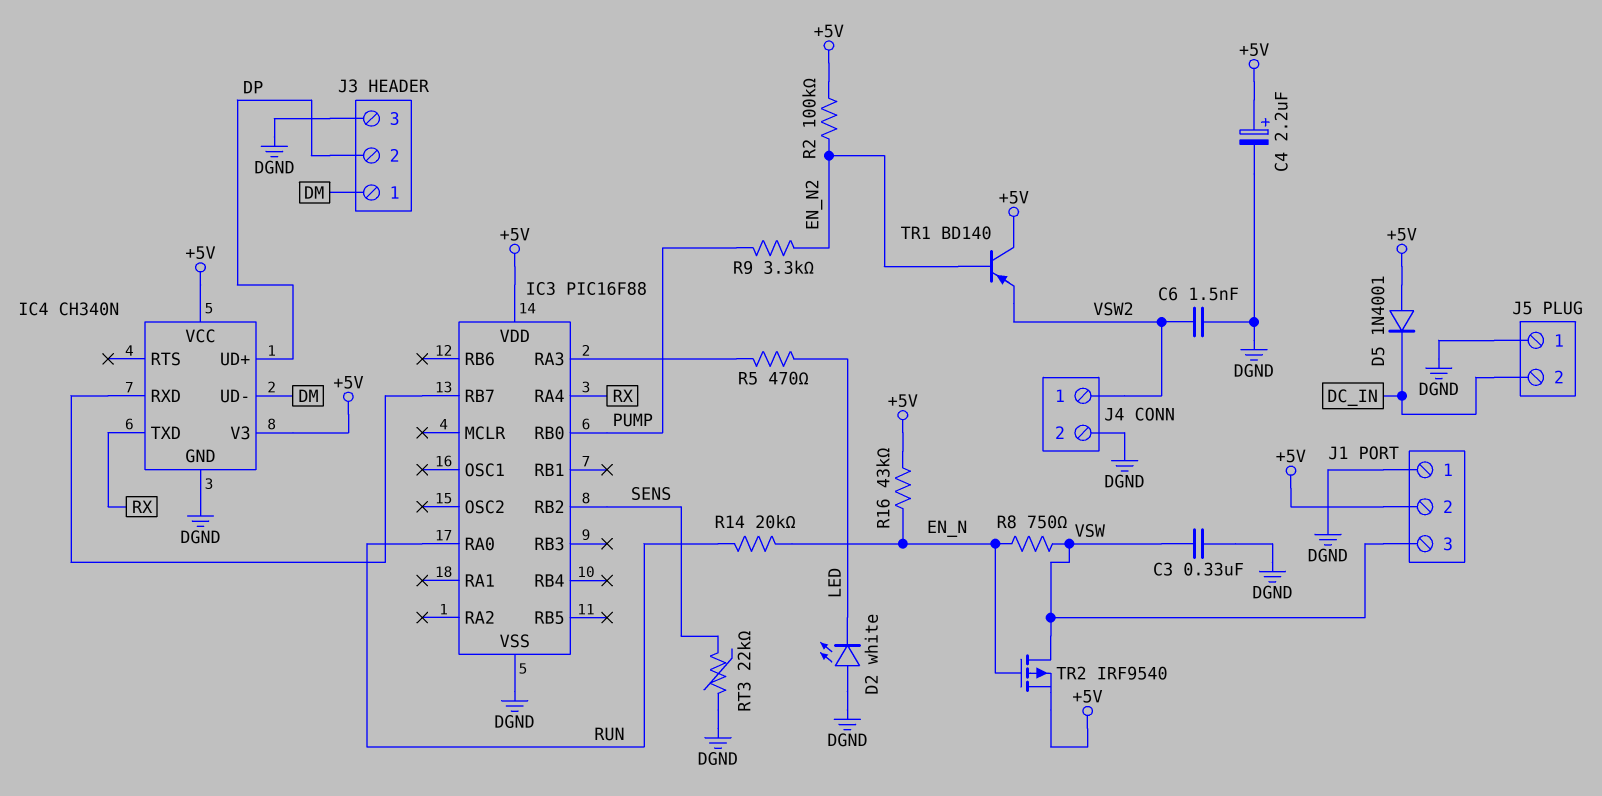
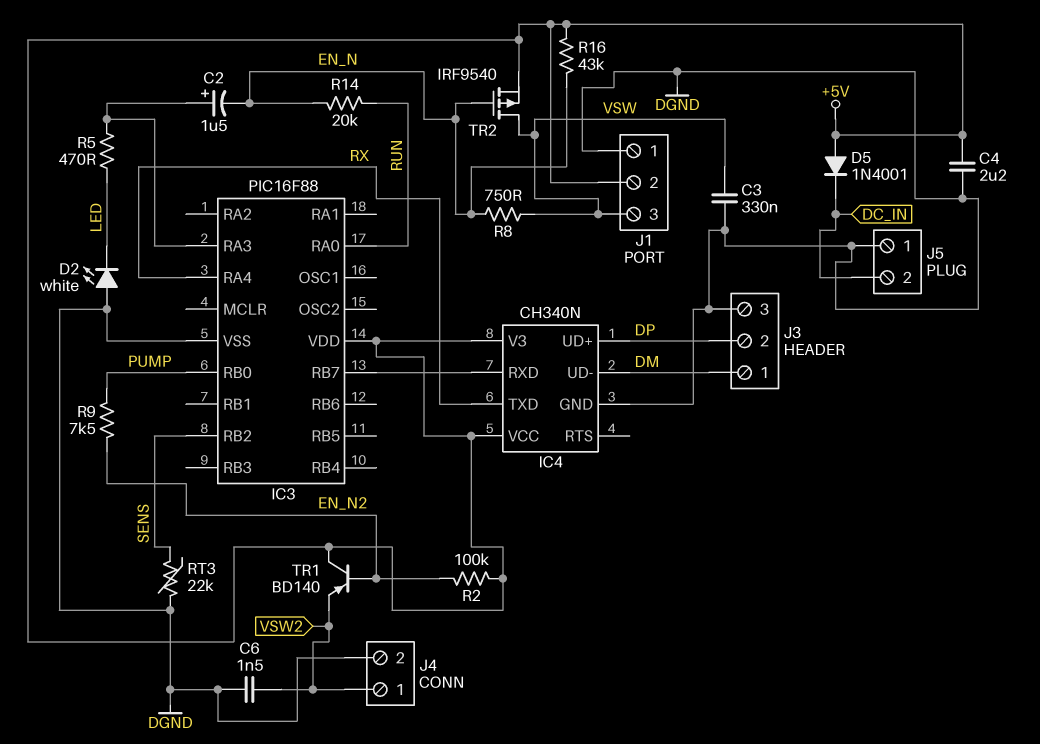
C2: none -> 1.5uF (plus IC3/RA3, minus EN_N)
C4: 2.2uF (plus +5V, minus DGND) -> 2.2uF (+5V, DGND)
R9: 3.3k (EN_N2, PUMP) -> 7.5k (EN_N2, PUMP)

